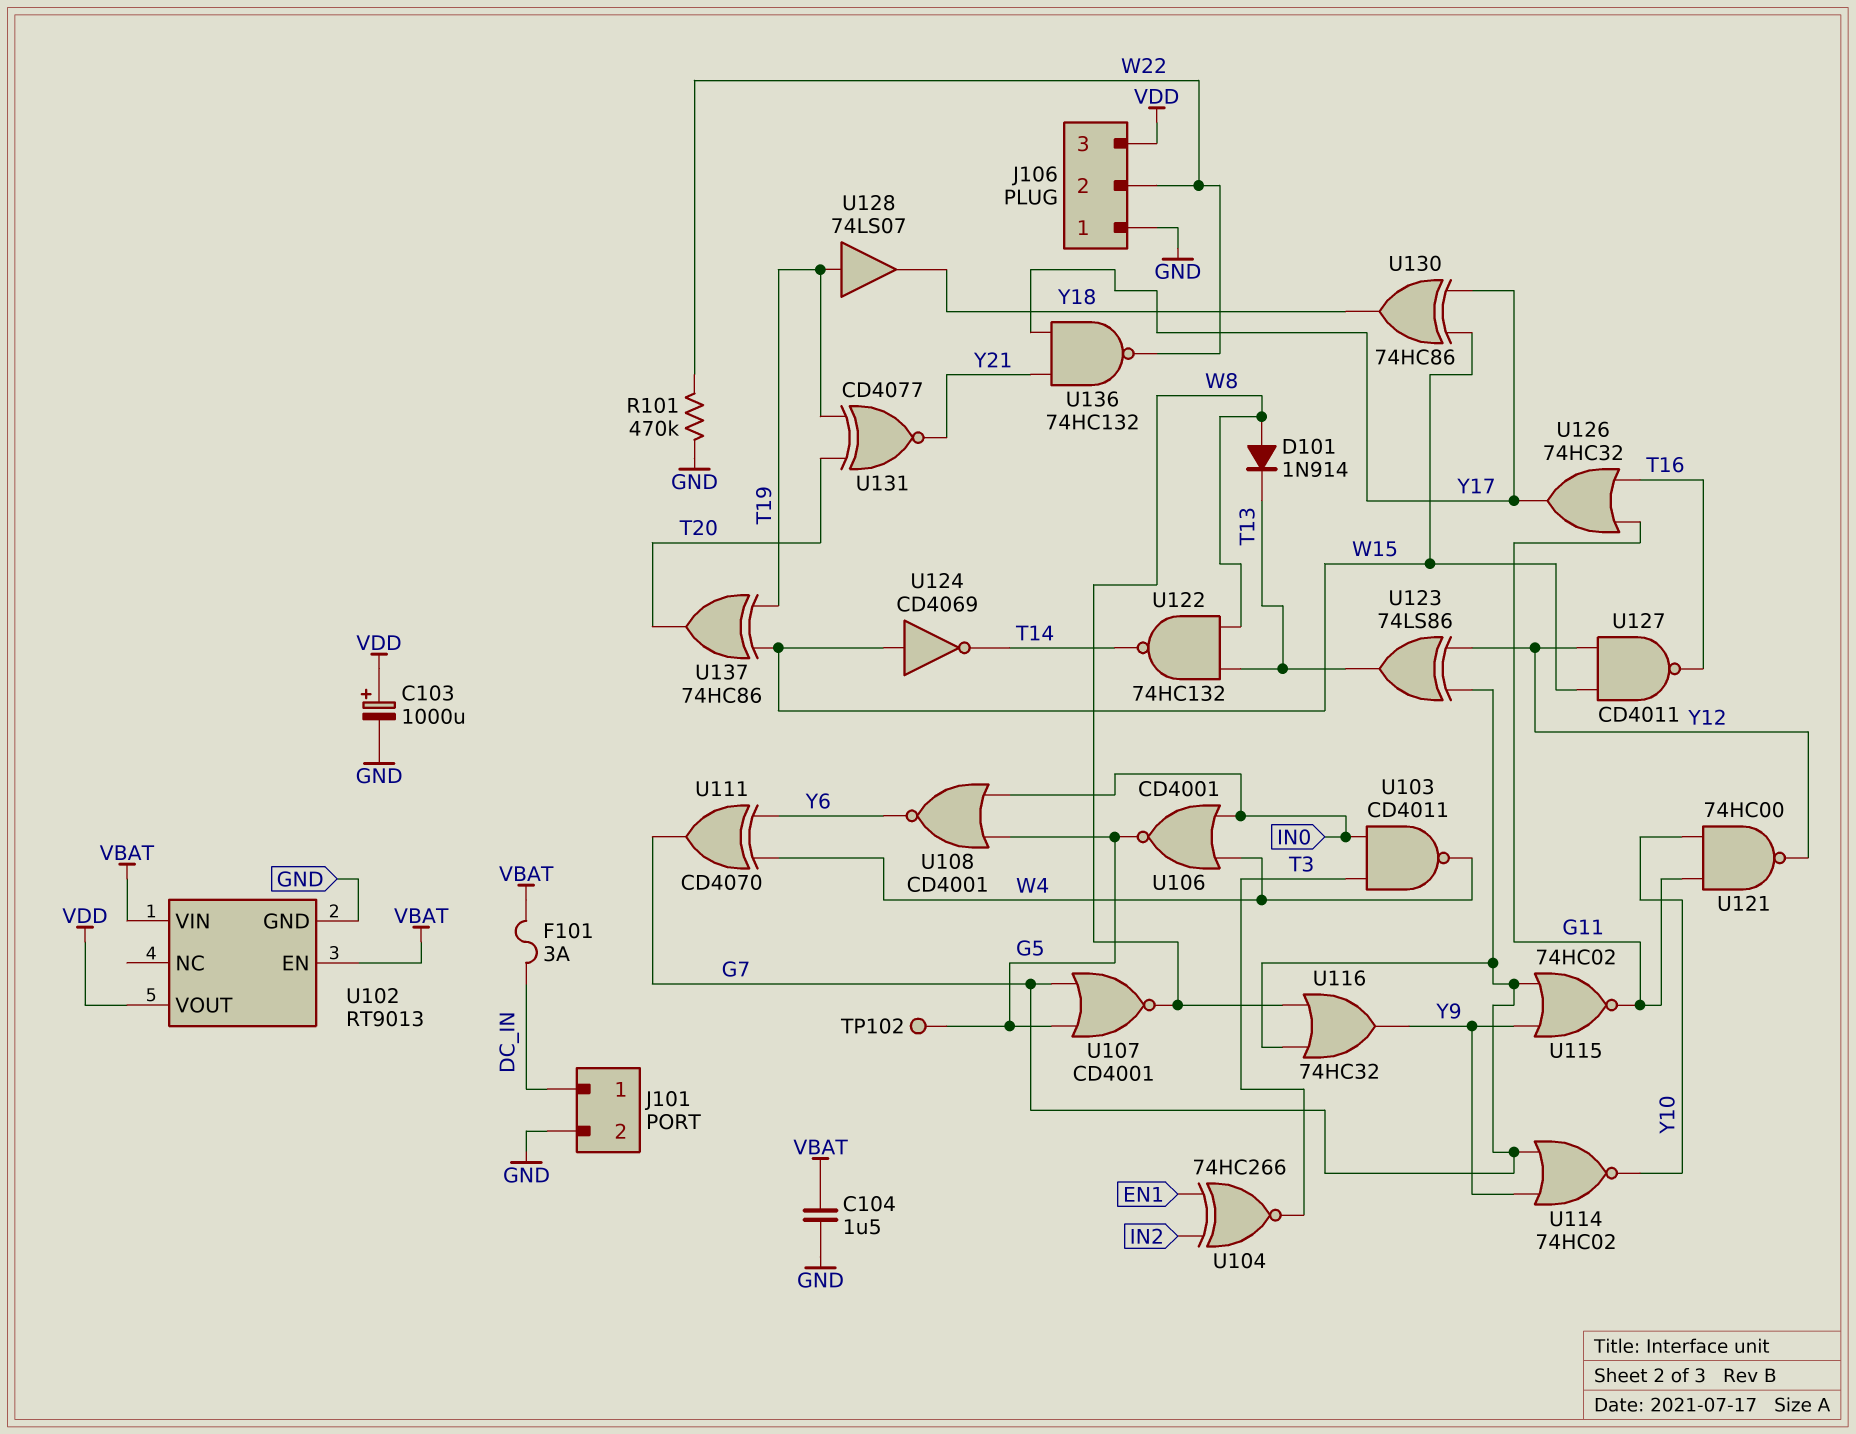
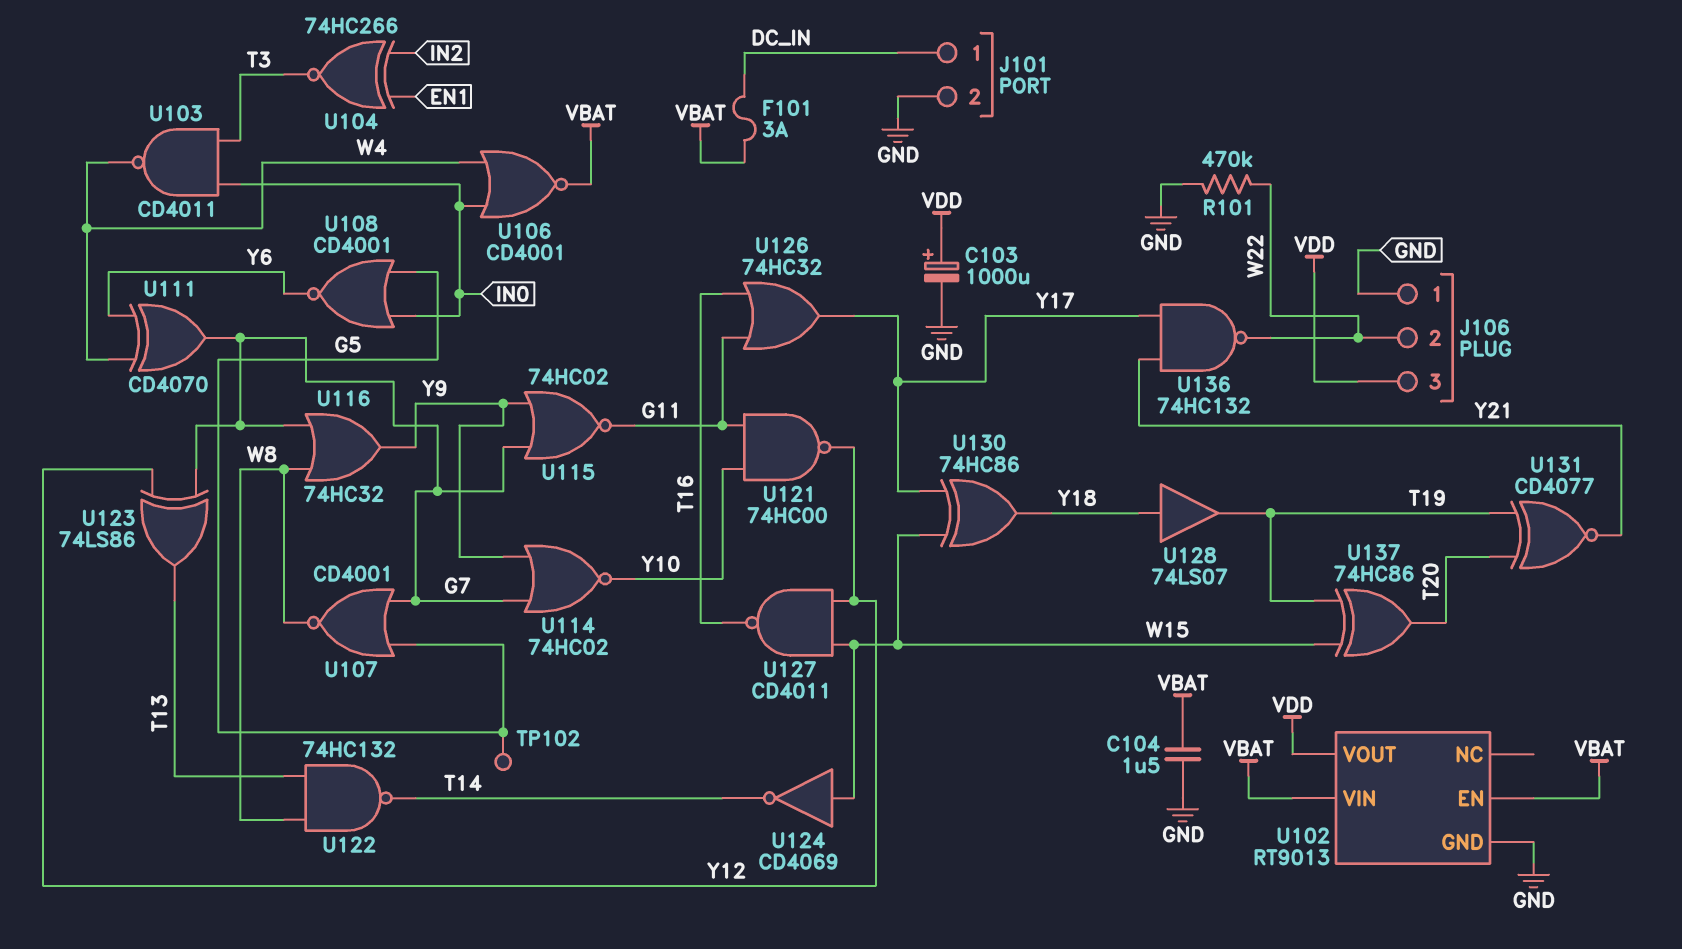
D101: diode 1N914 (A W8, K T13) -> none
U106: NOR CD4001 (in IN0, in W4, out G5) -> NOR CD4001 (in IN0, in W4, out VBAT)
U128: buffer 74LS07 (in T19, out Y18) -> buffer 74LS07 (in Y18, out T19)

